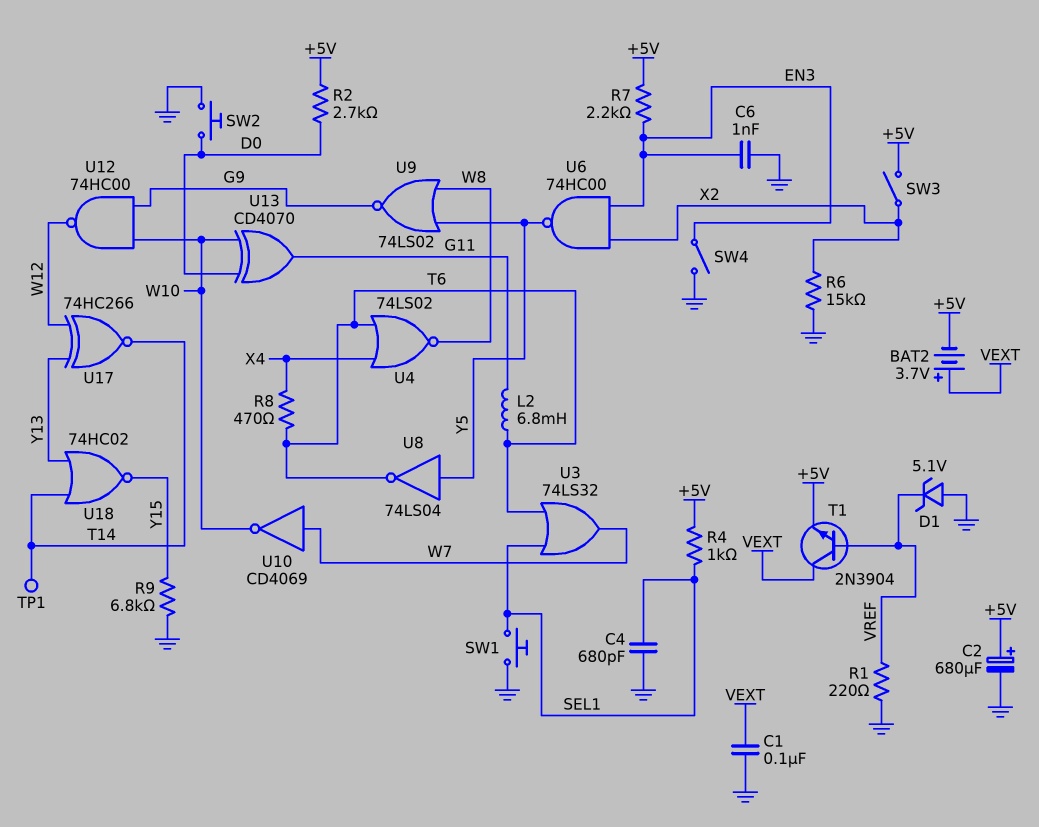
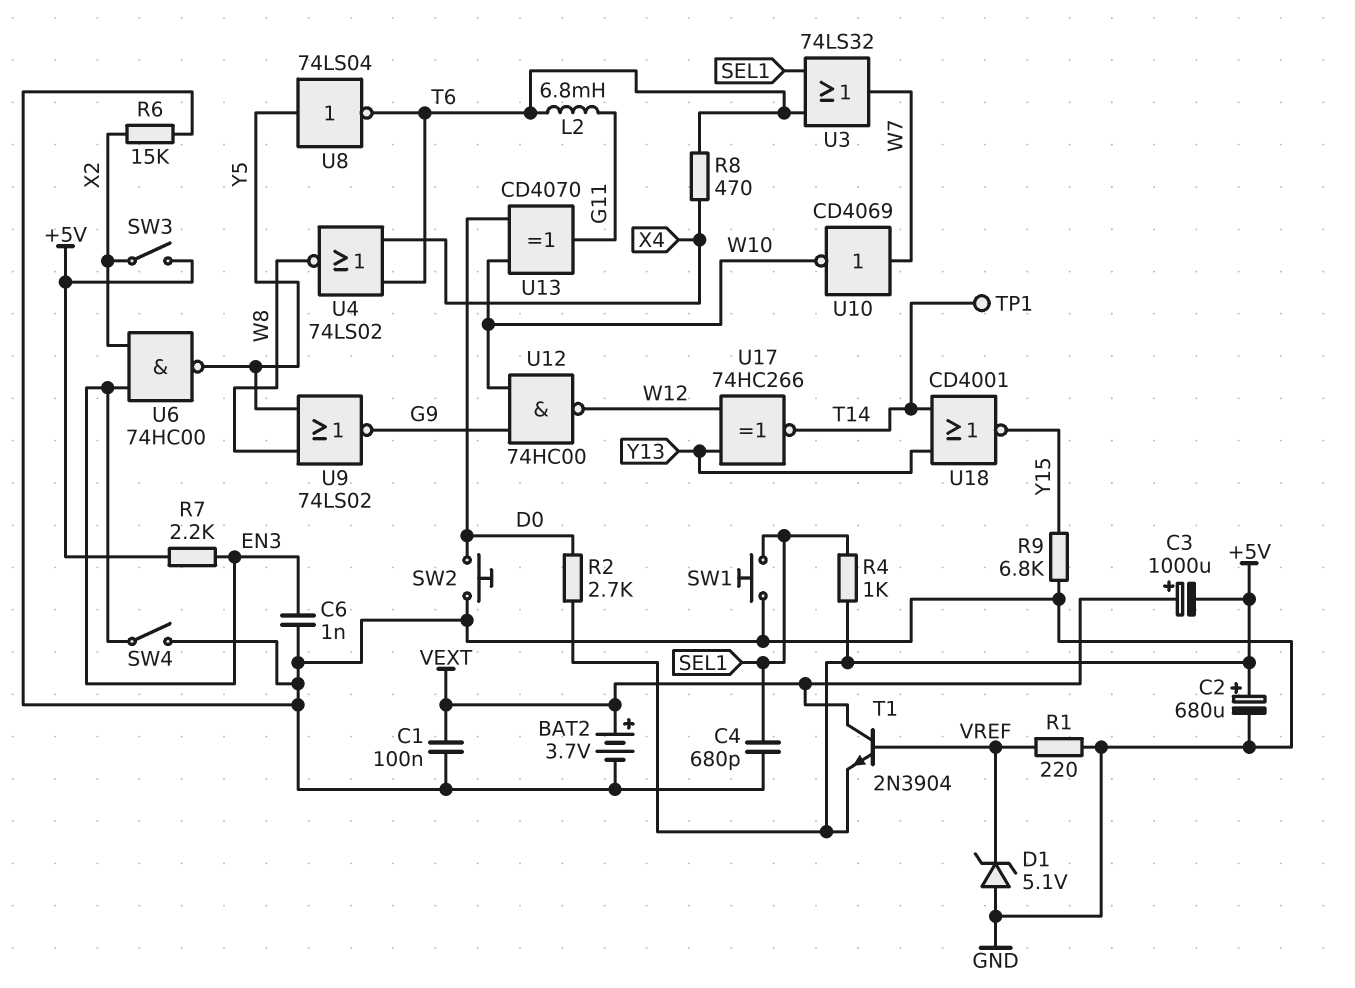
BAT2: 3.7V (plus VEXT, minus +5V) -> 3.7V (plus VEXT, minus GND)
C3: none -> 1000uF (plus VEXT, minus +5V)
U18: NOR 74HC02 (in T14, in Y13, out Y15) -> NOR CD4001 (in T14, in Y13, out Y15)

